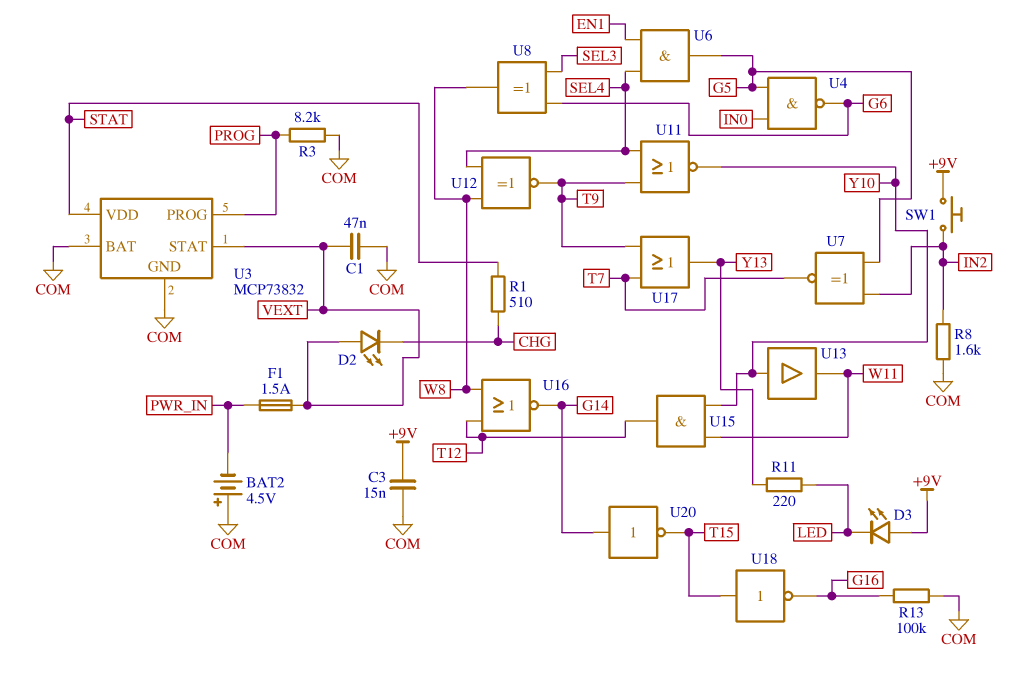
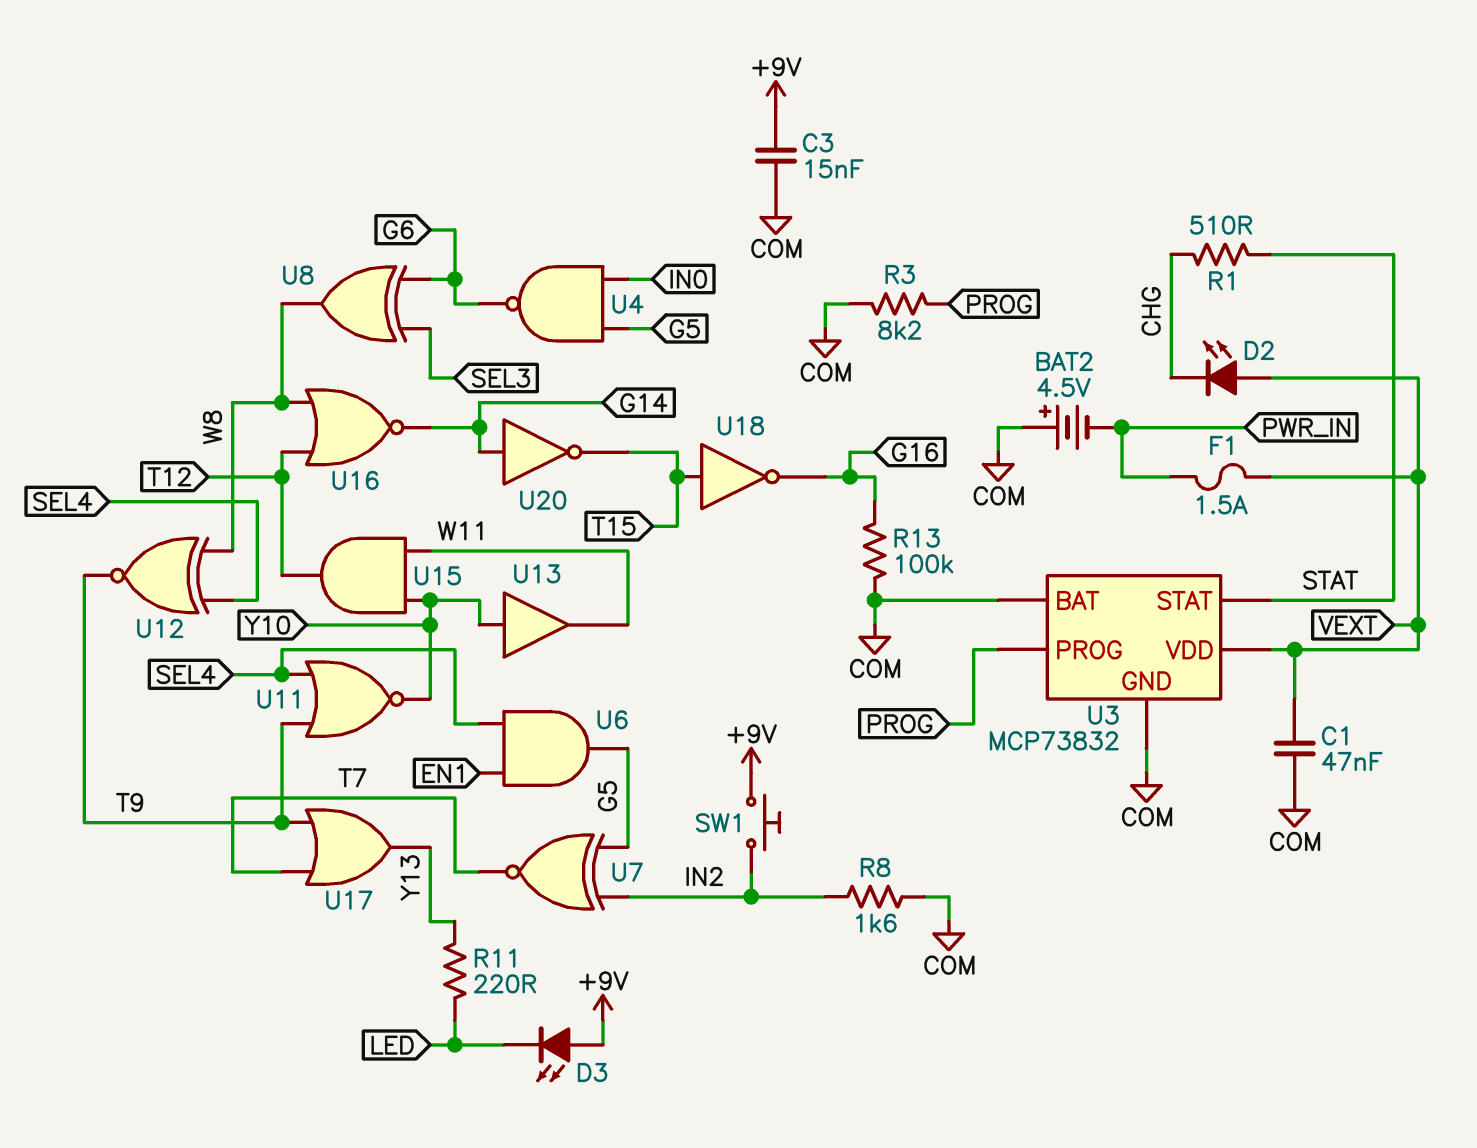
U3 pin STAT: VEXT -> STAT
U3 pin VDD: STAT -> VEXT

